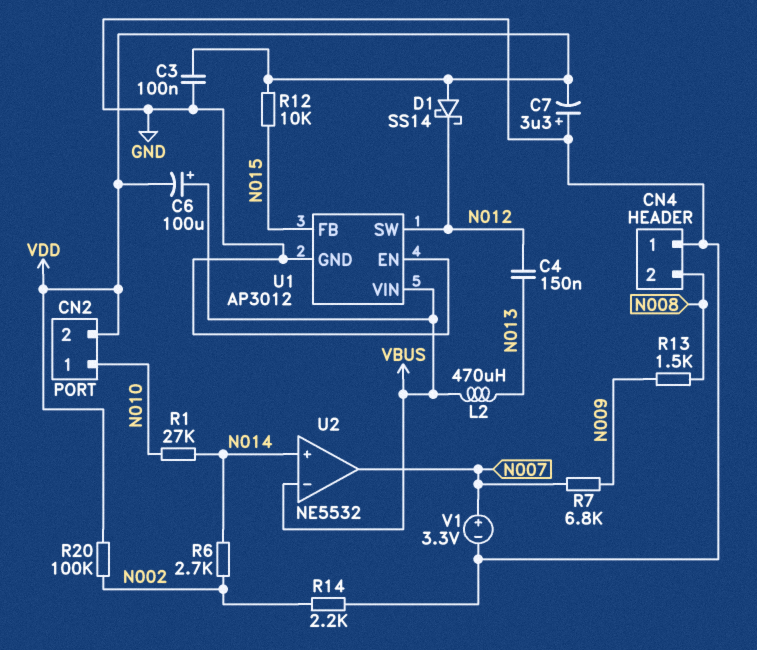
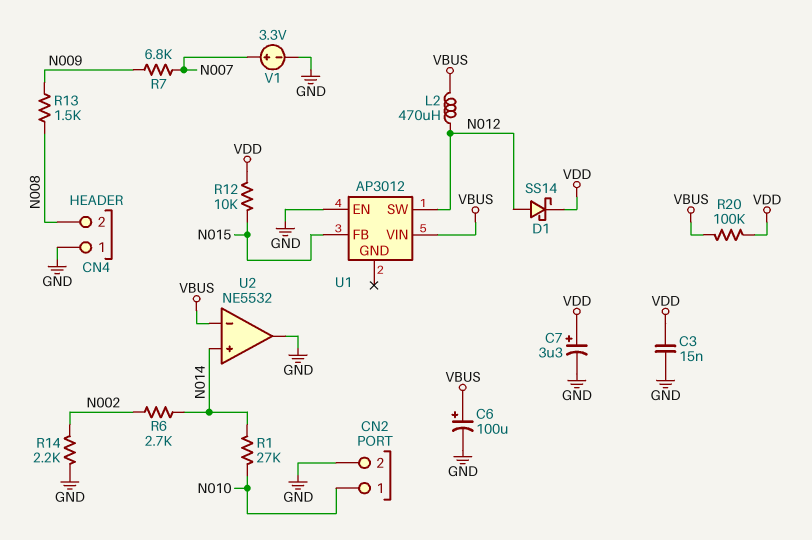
C3: 100nF (GND, VDD) -> 15nF (GND, VDD)
C4: 150nF (N012, N013) -> none
C6: 100uF (plus VBUS, minus VDD) -> 100uF (plus VBUS, minus GND)
C7: 3.3uF (plus GND, minus VDD) -> 3.3uF (plus VDD, minus GND)
CN2 pin 2: VDD -> GND
D1: schottky SS14 (A VDD, K N012) -> schottky SS14 (A N012, K VDD)
L2: 470uH (N013, VBUS) -> 470uH (N012, VBUS)
R20: 100k (N002, VDD) -> 100k (VBUS, VDD)
U1 pin GND: GND -> none
U2 pin out: N007 -> GND

